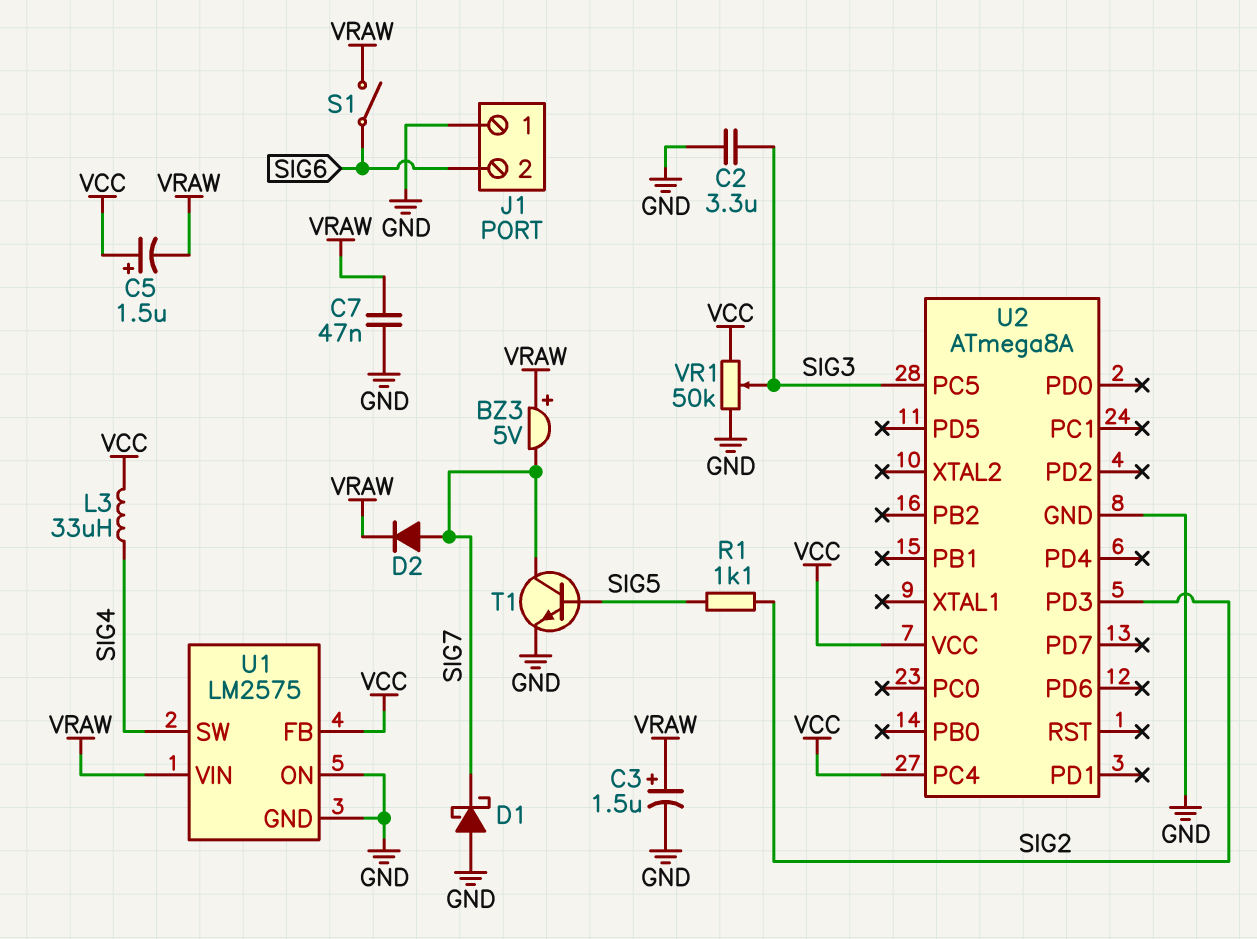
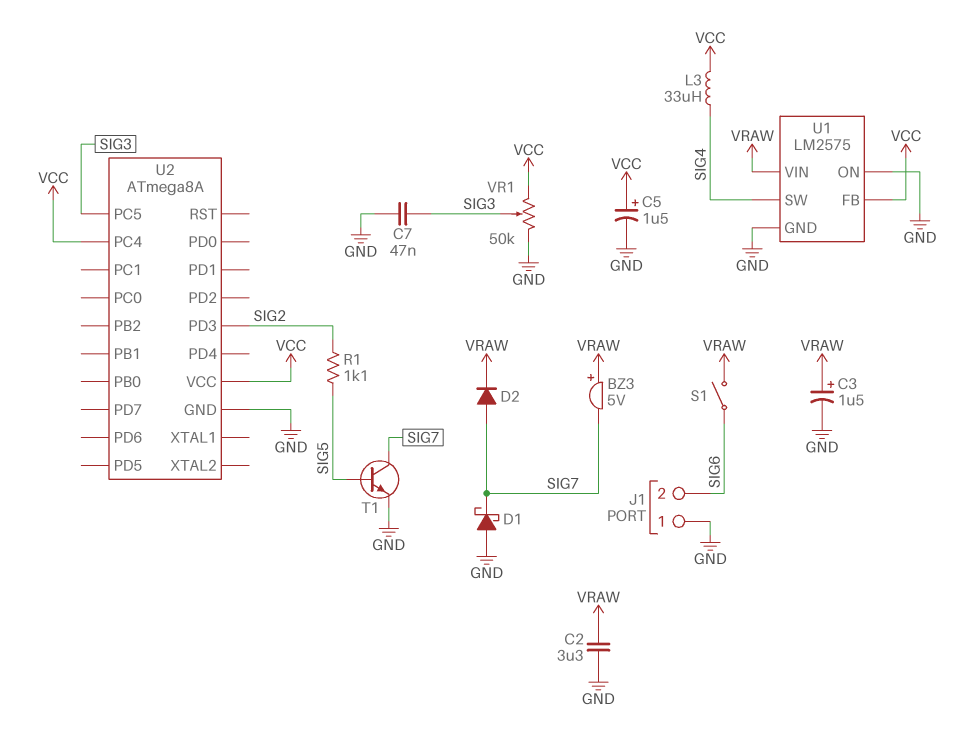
C2: 3.3uF (GND, SIG3) -> 3.3uF (GND, VRAW)
C5: 1.5uF (plus VCC, minus VRAW) -> 1.5uF (plus VCC, minus GND)
C7: 47nF (GND, VRAW) -> 47nF (GND, SIG3)

